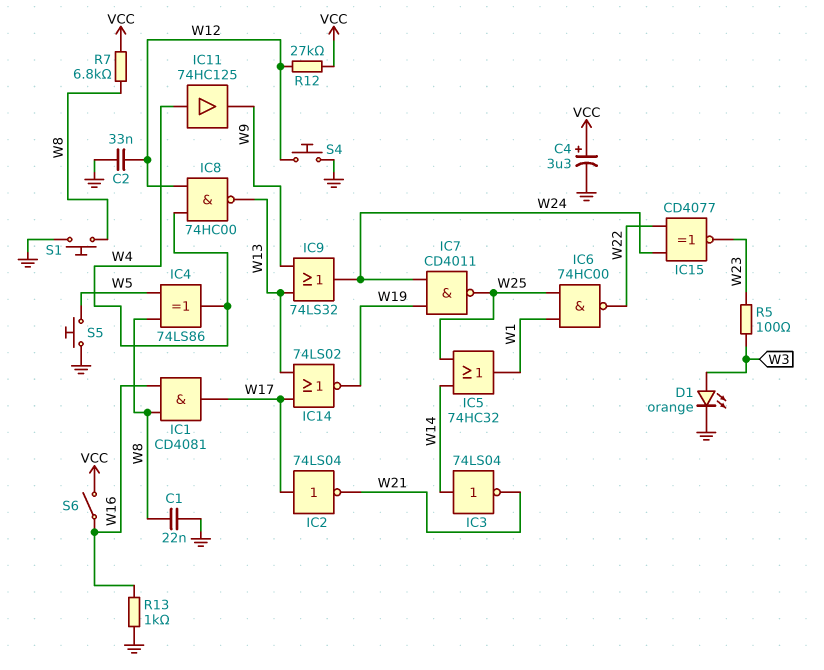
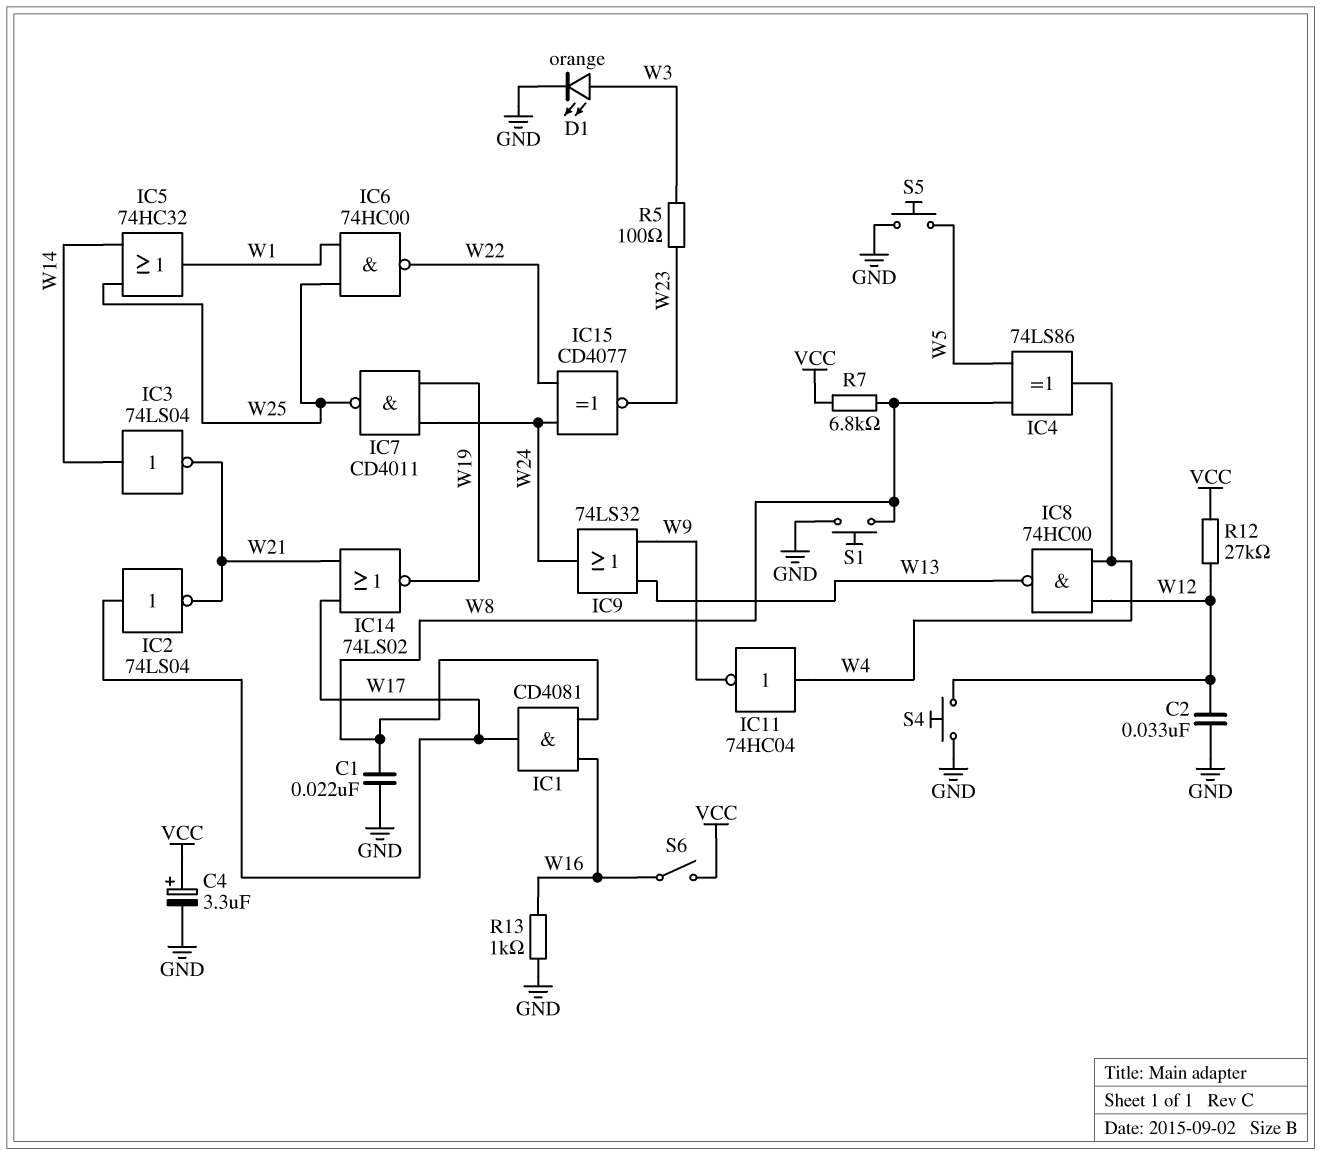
IC11: buffer 74HC125 (in W4, out W9) -> NOT 74HC04 (in W4, out W9)
IC14: NOR 74LS02 (in W13, in W17, out W19) -> NOR 74LS02 (in W17, in W21, out W19)

